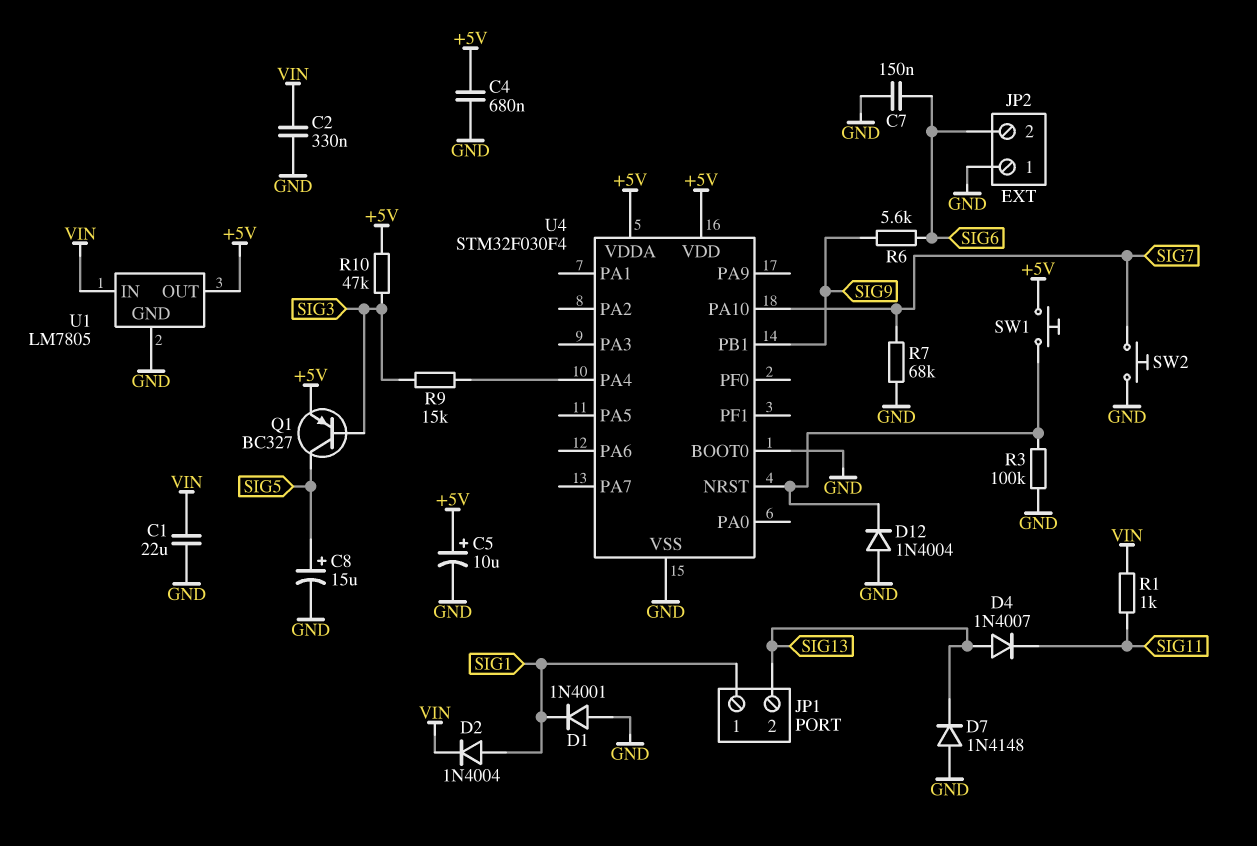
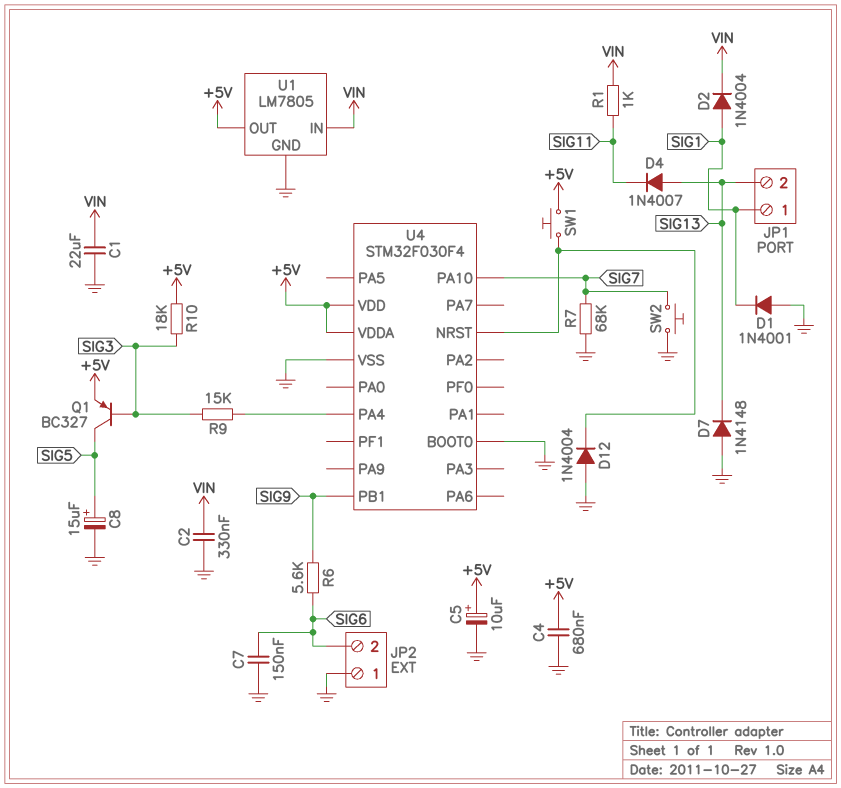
R3: 100k (GND, U4/NRST) -> none
R10: 47k (+5V, SIG3) -> 18k (+5V, SIG3)

